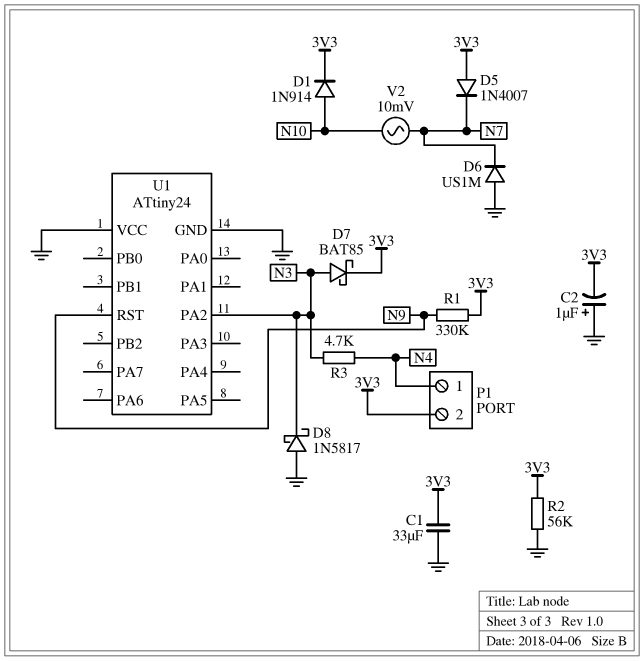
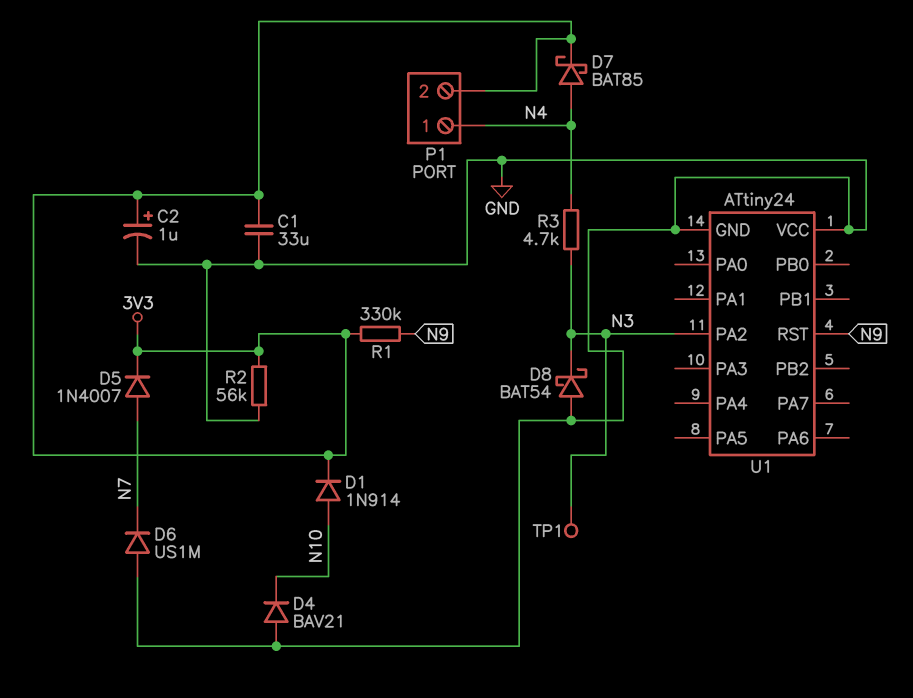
C2: 1uF (plus GND, minus 3V3) -> 1uF (plus 3V3, minus GND)
D4: none -> diode BAV21 (A GND, K N10)
D5: diode 1N4007 (A 3V3, K N7) -> diode 1N4007 (A N7, K 3V3)
D7: schottky BAT85 (A N3, K 3V3) -> schottky BAT85 (A N4, K 3V3)
D8: schottky 1N5817 (A GND, K N3) -> schottky BAT54 (A GND, K N3)
TP1: none -> test point (N3)
V2: AC 10mV (N7, N10) -> none

